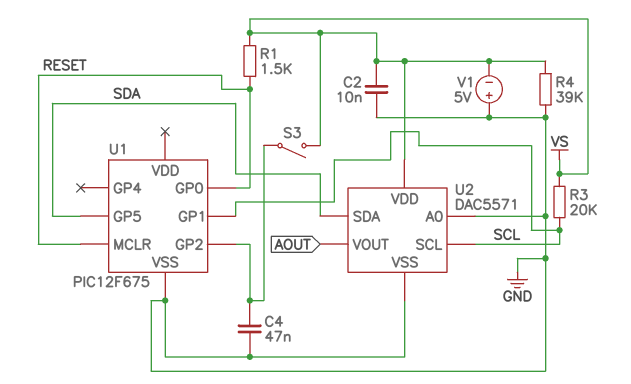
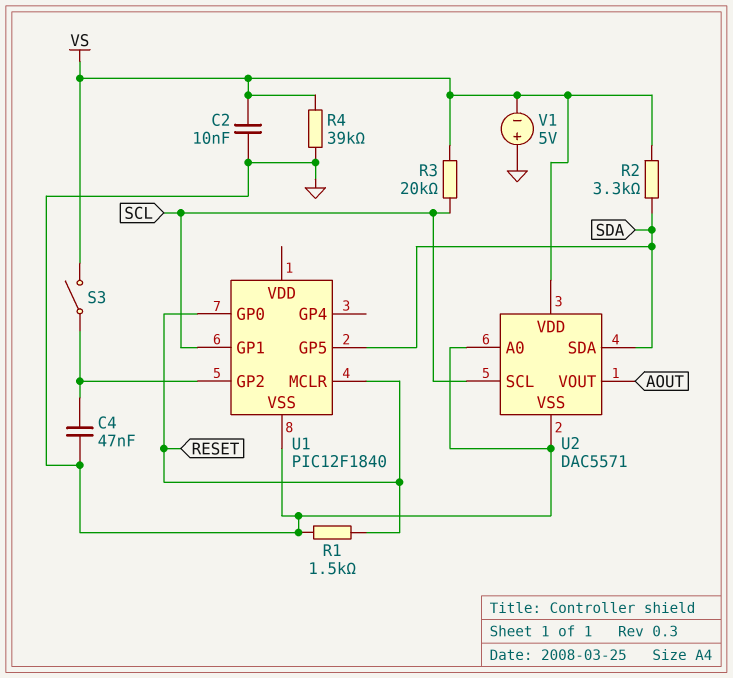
R1: 1.5k (RESET, VS) -> 1.5k (GND, RESET)
R2: none -> 3.3k (SDA, VS)
U1: PIC12F675 -> PIC12F1840

